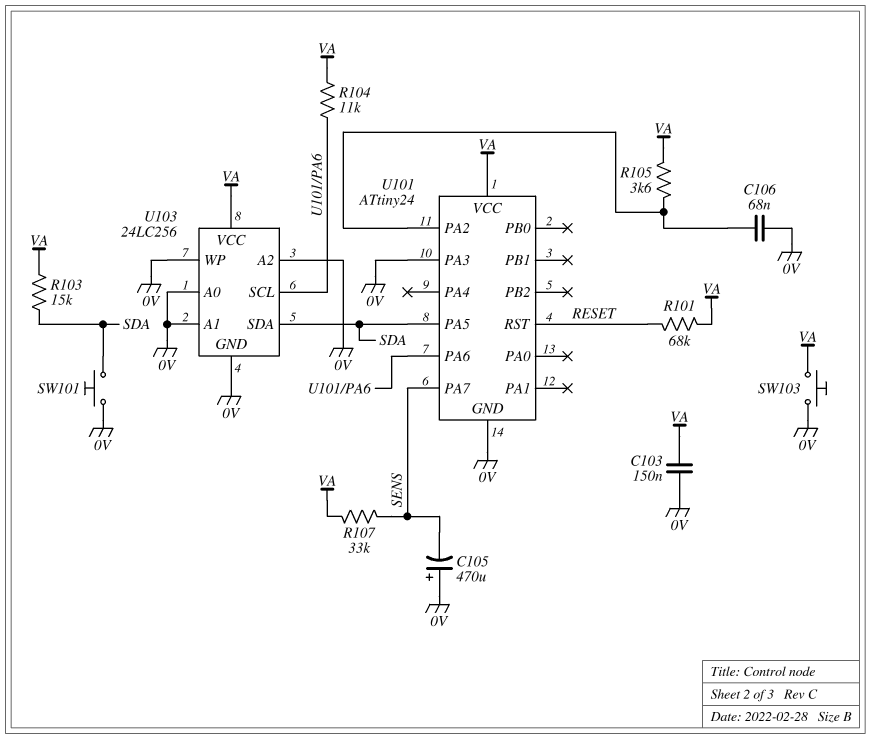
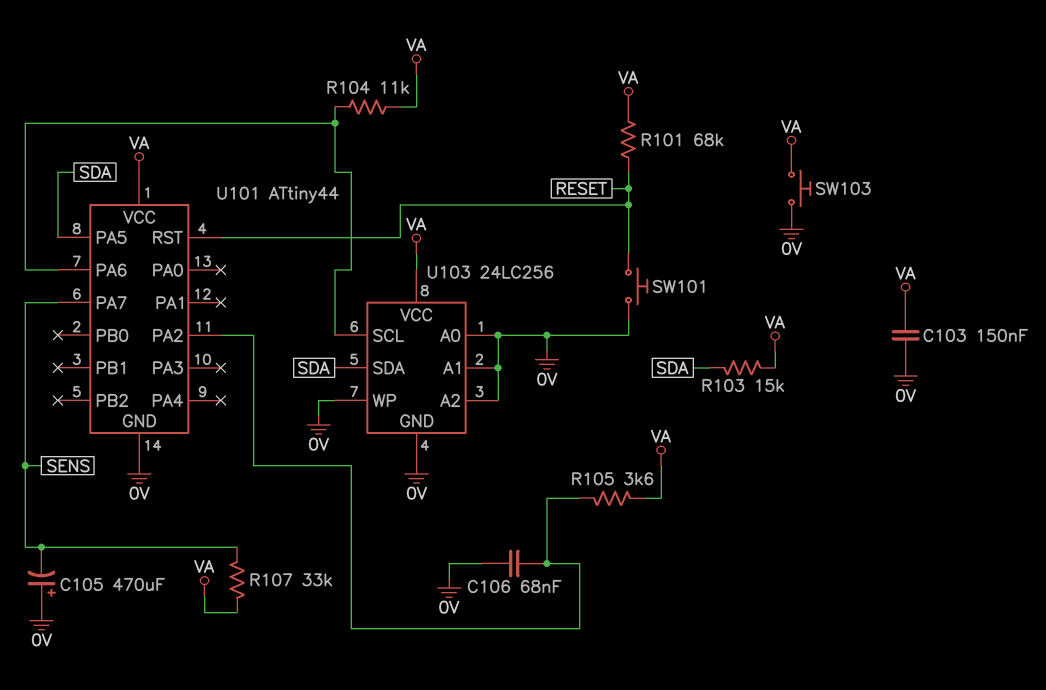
SW101: button (0V, SDA) -> button (0V, RESET)
U101: ATtiny24 -> ATtiny44
U101 pin PA3: 0V -> none

